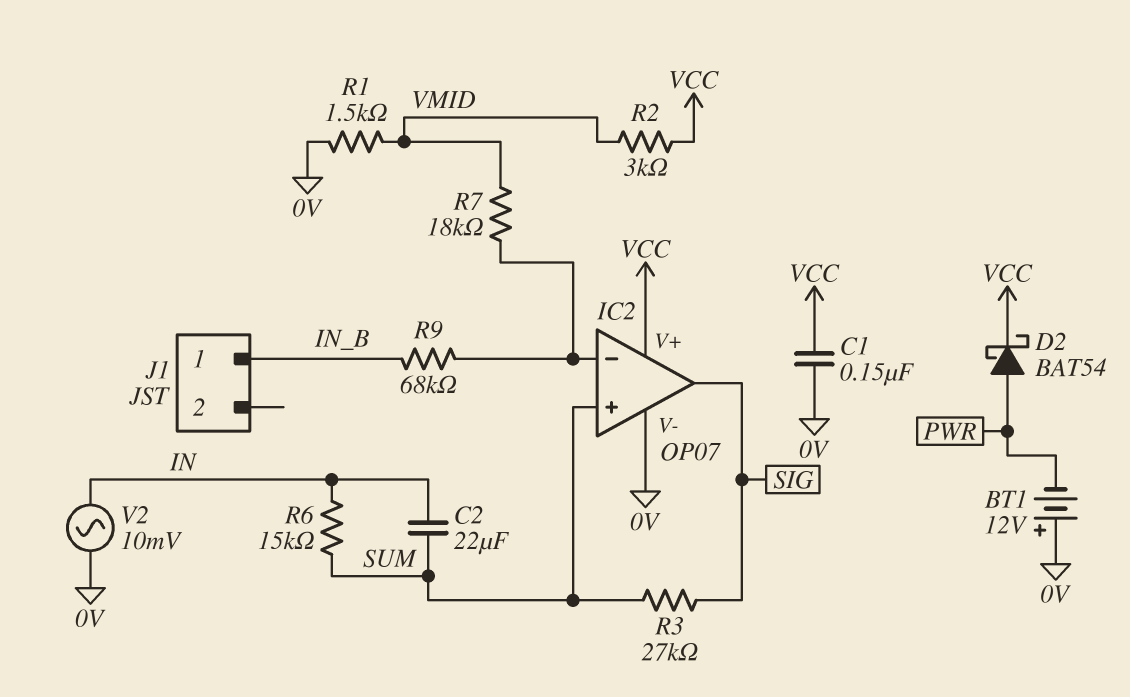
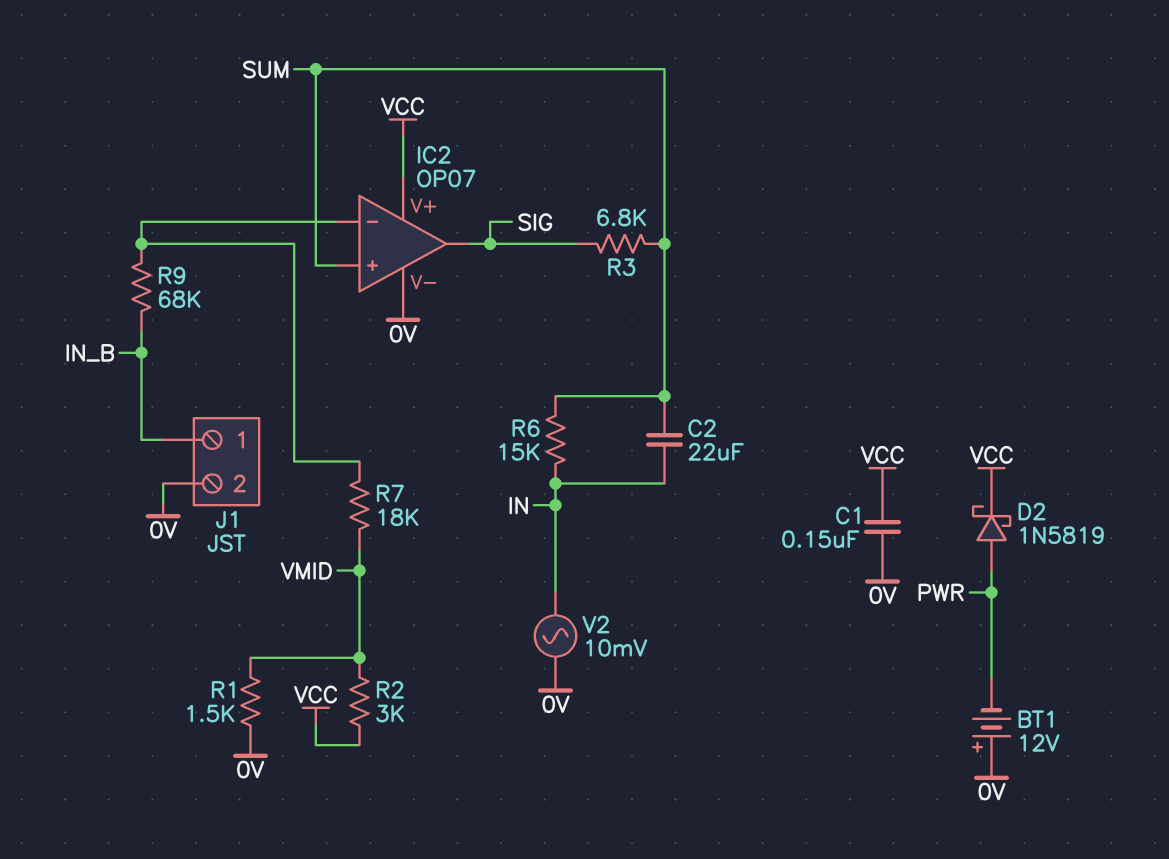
D2: schottky BAT54 (A PWR, K VCC) -> schottky 1N5819 (A PWR, K VCC)
J1 pin 2: none -> 0V
R3: 27k (SIG, SUM) -> 6.8k (SIG, SUM)

